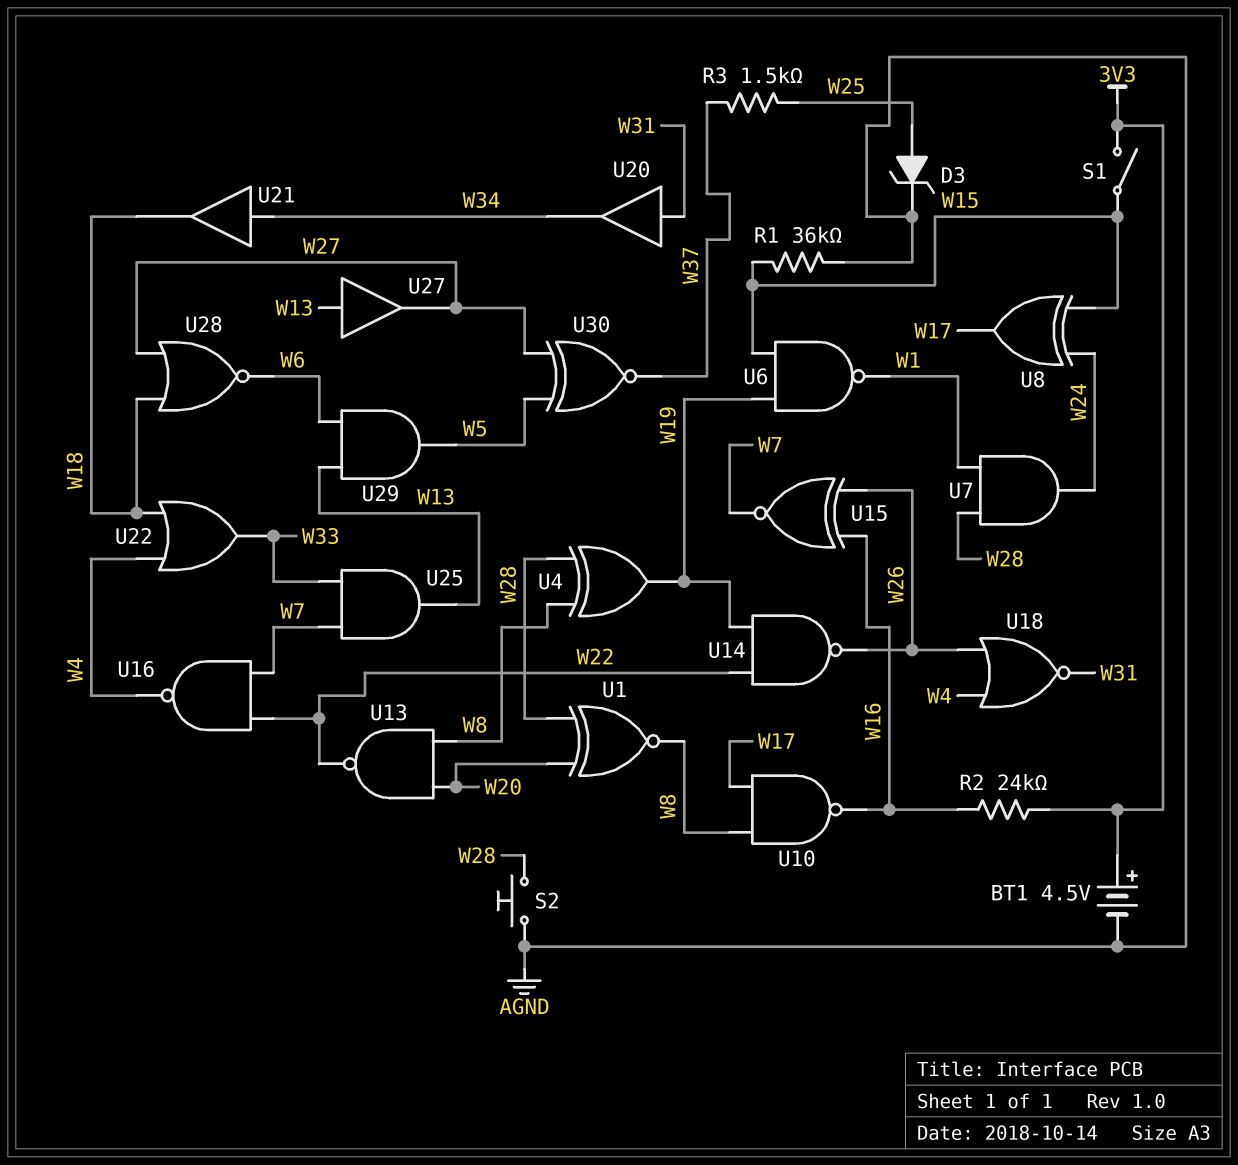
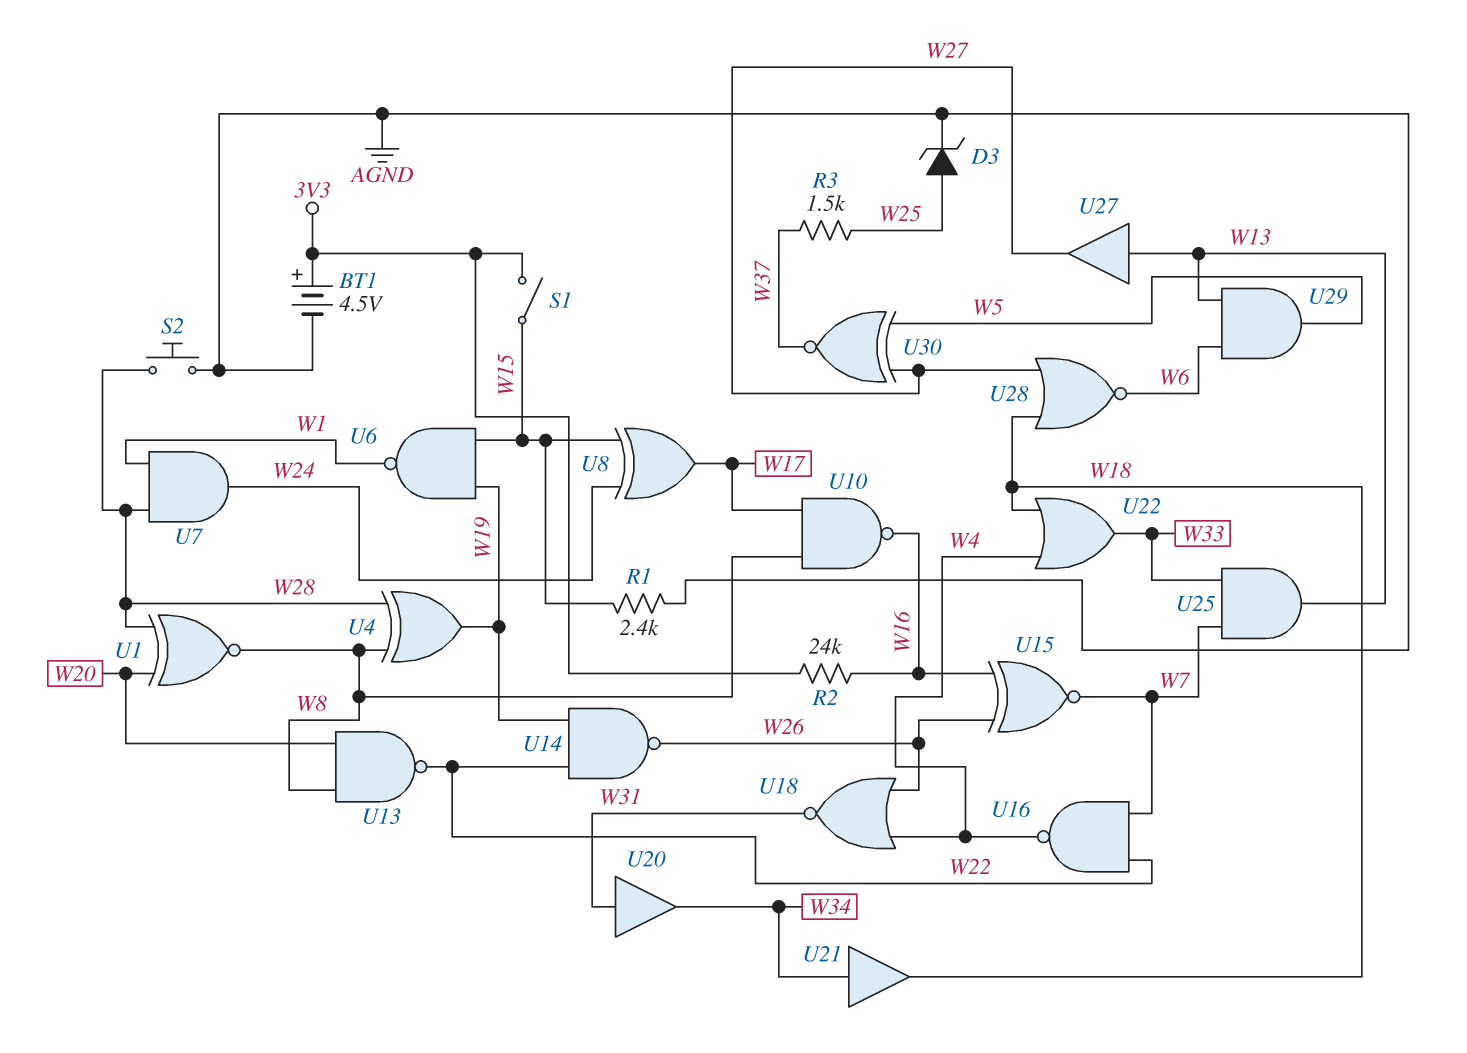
R1: 36k (AGND, W15) -> 2.4k (AGND, W15)

